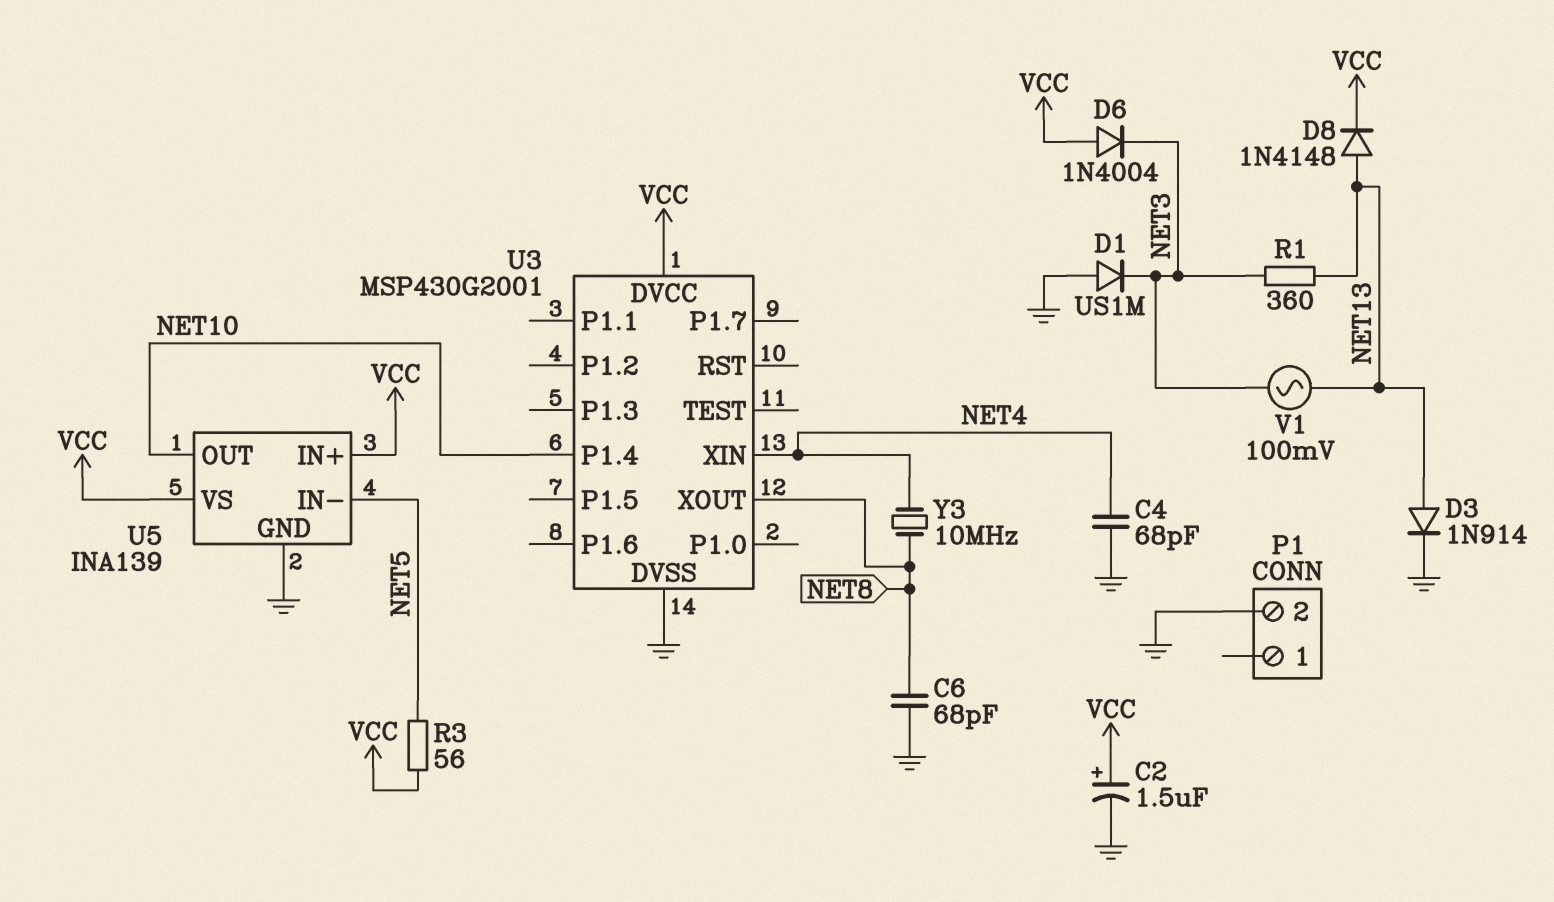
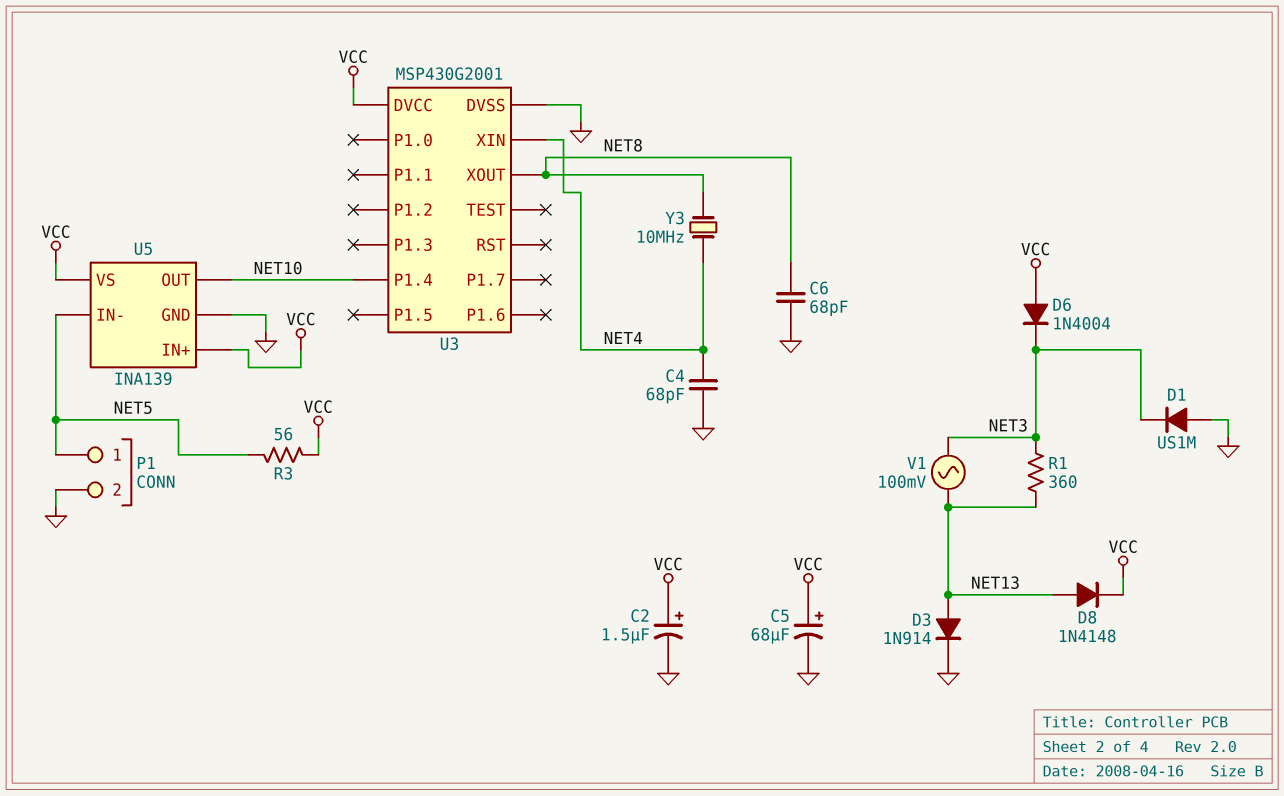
C5: none -> 68uF (plus VCC, minus GND)
P1 pin 1: none -> NET5

